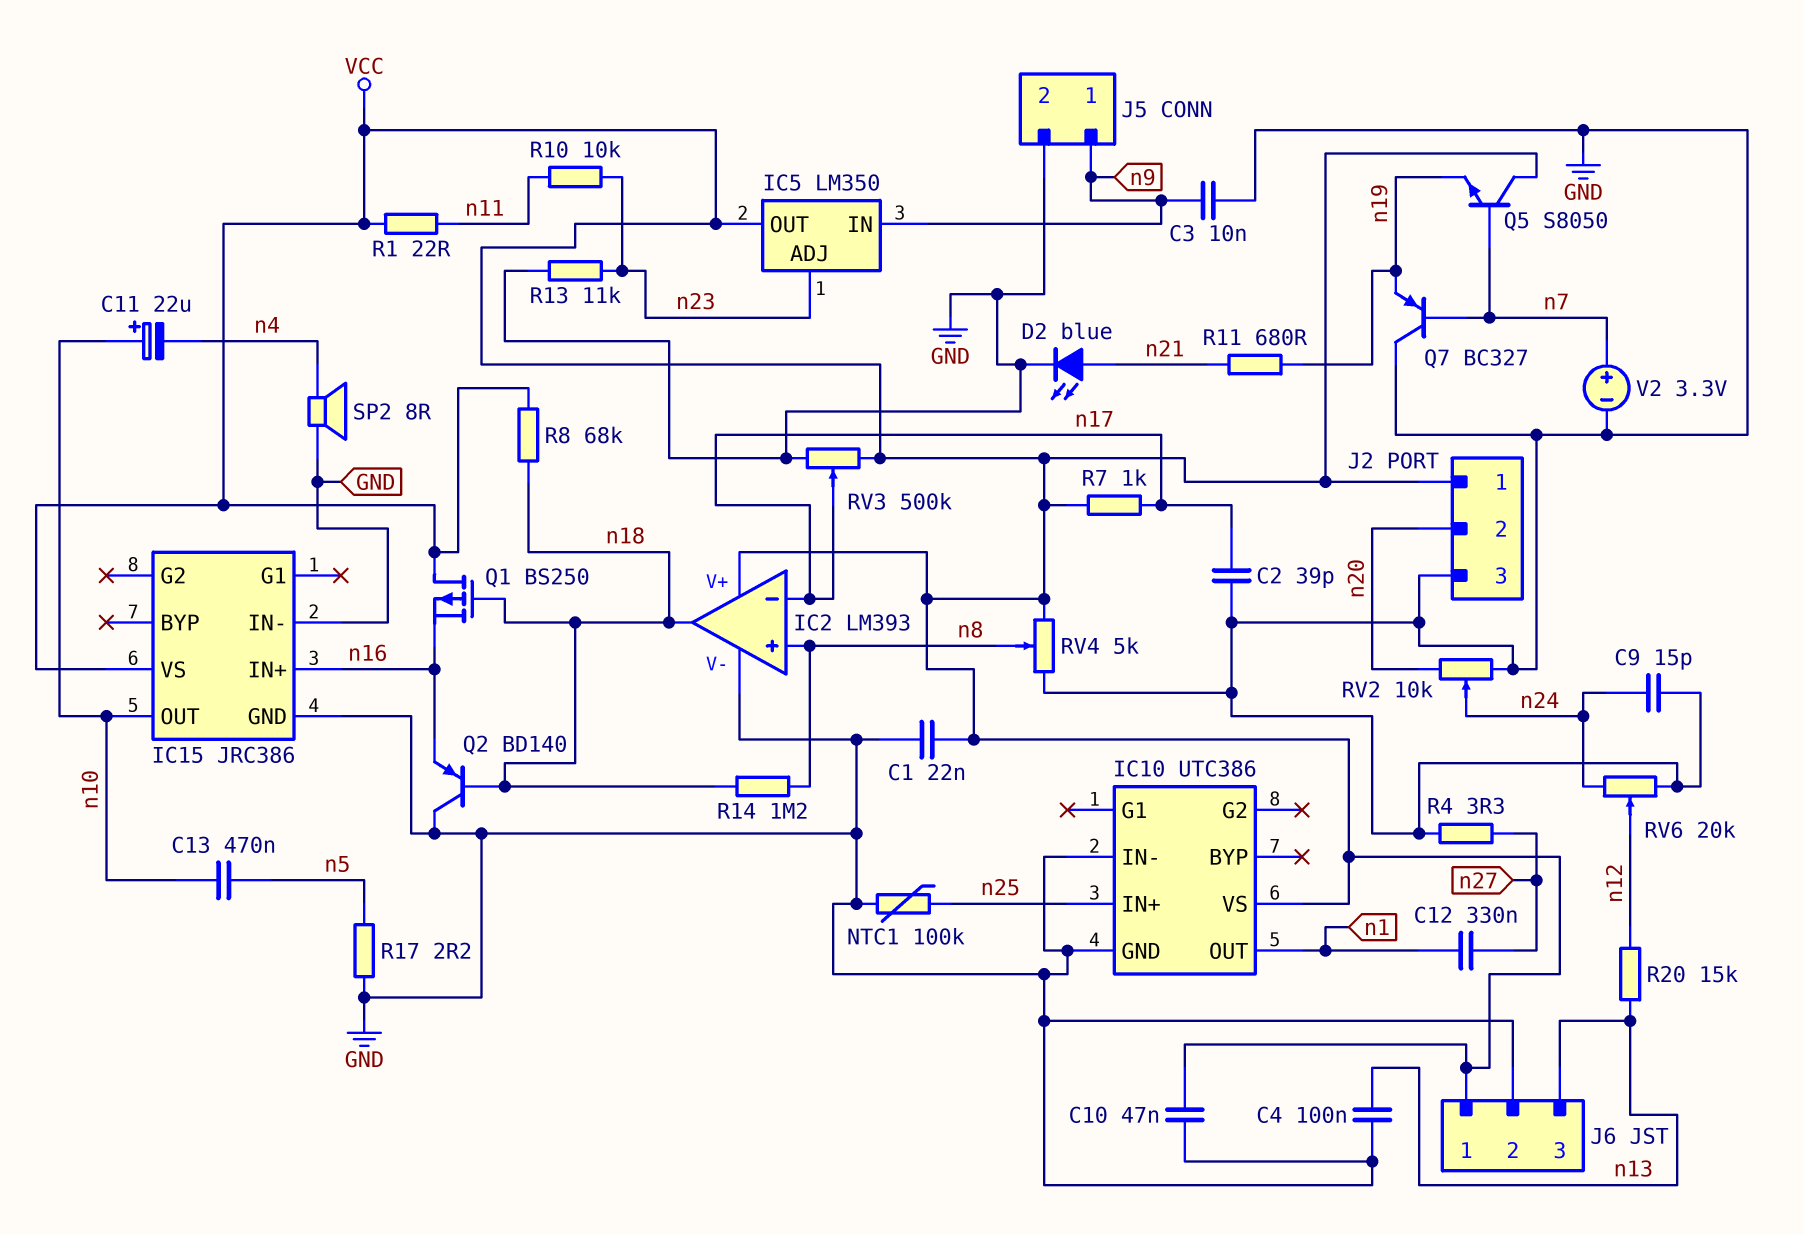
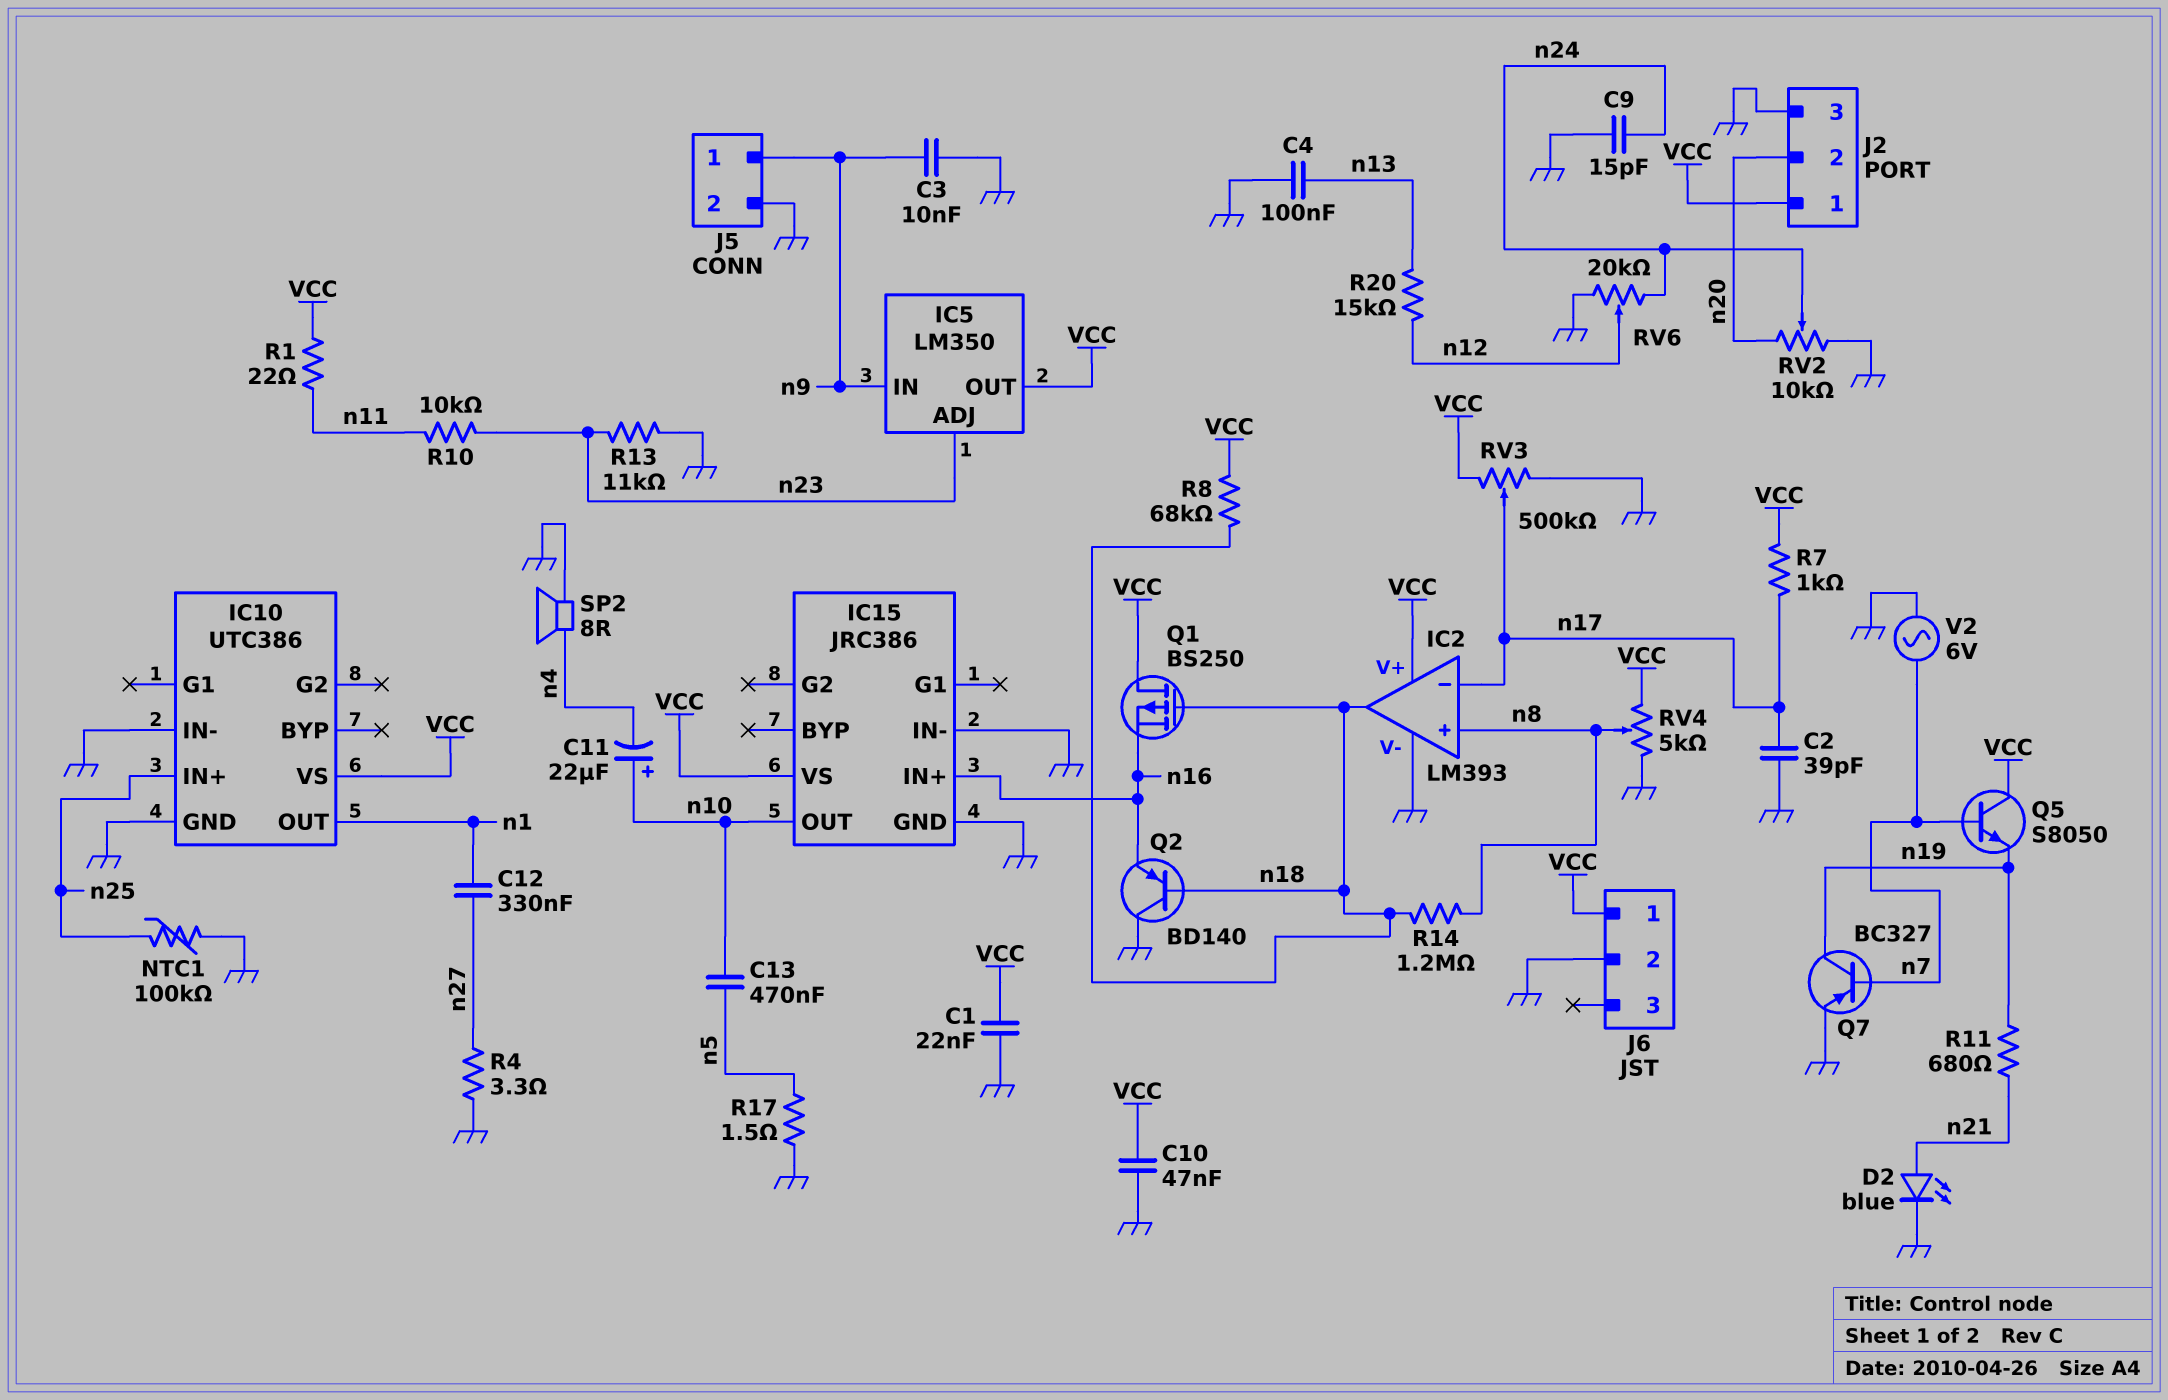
J6 pin 3: n13 -> none
Q7: PNP BC327 (B n7, C GND, E n19) -> PNP BC327 (B n7, C n19, E GND)
R17: 2.2 (GND, n5) -> 1.5 (GND, n5)
V2: 3.3V (plus n7, minus GND) -> AC 6V (GND, n7)

